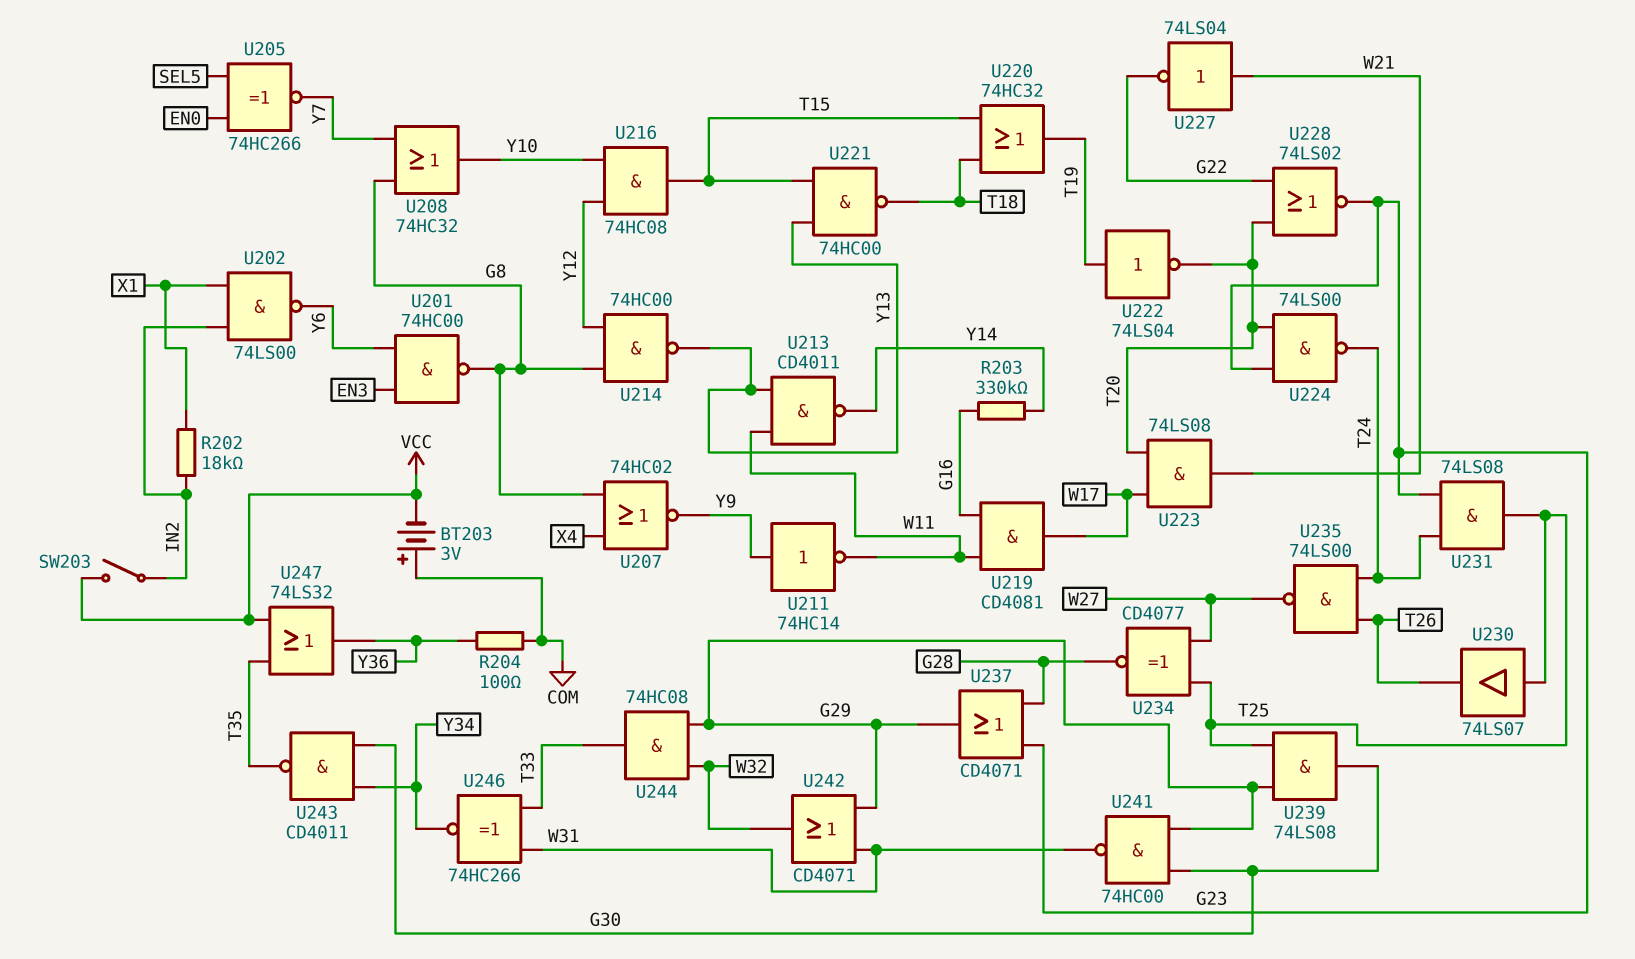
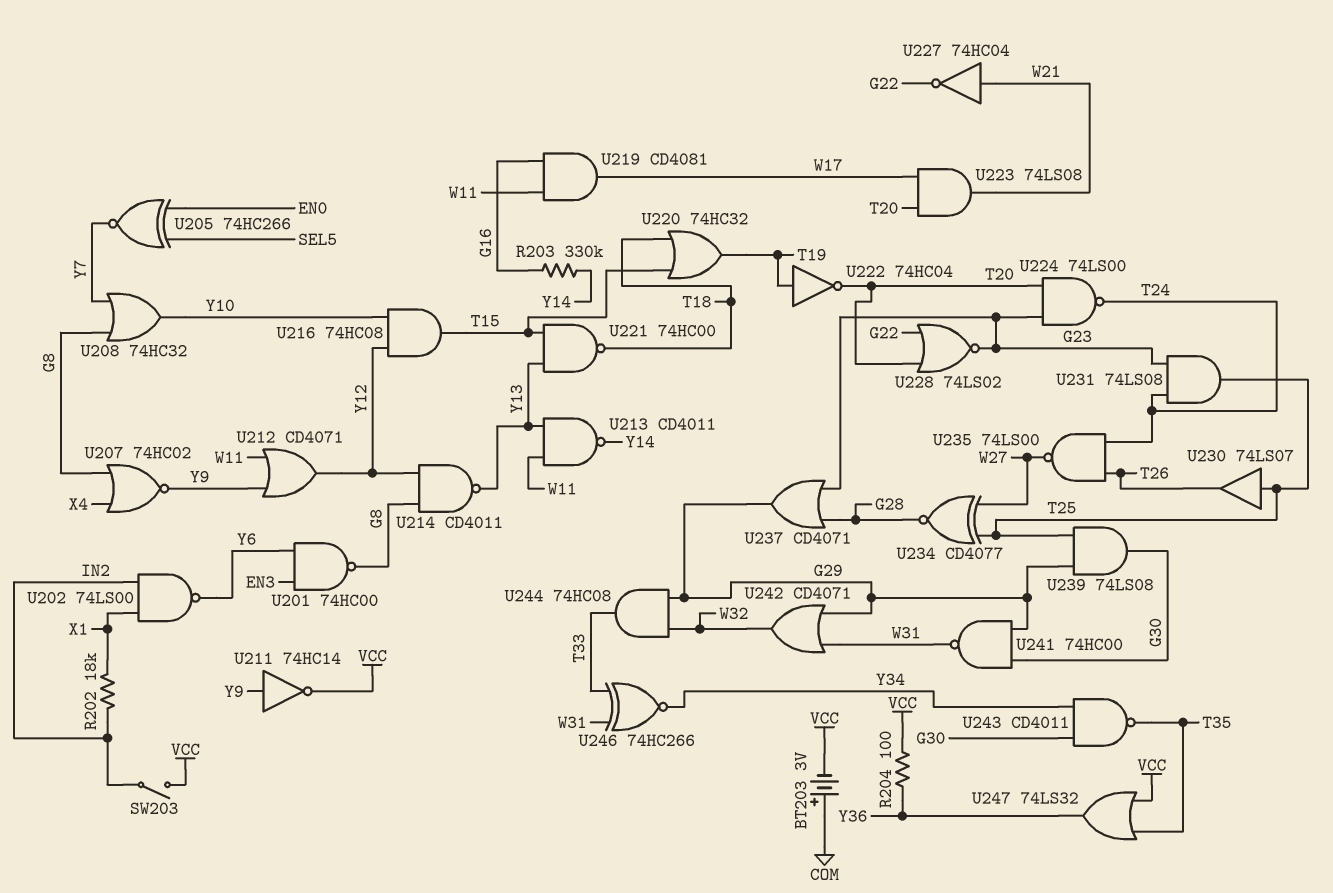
R204: 100 (COM, Y36) -> 100 (VCC, Y36)
U211: NOT 74HC14 (in Y9, out W11) -> NOT 74HC14 (in Y9, out VCC)
U212: none -> OR CD4071 (in W11, in Y9, out Y12)
U214: NAND 74HC00 (in G8, in Y12, out Y13) -> NAND CD4011 (in G8, in Y12, out Y13)
U222: NOT 74LS04 (in T19, out T20) -> NOT 74HC04 (in T19, out T20)
U227: NOT 74LS04 (in W21, out G22) -> NOT 74HC04 (in W21, out G22)

